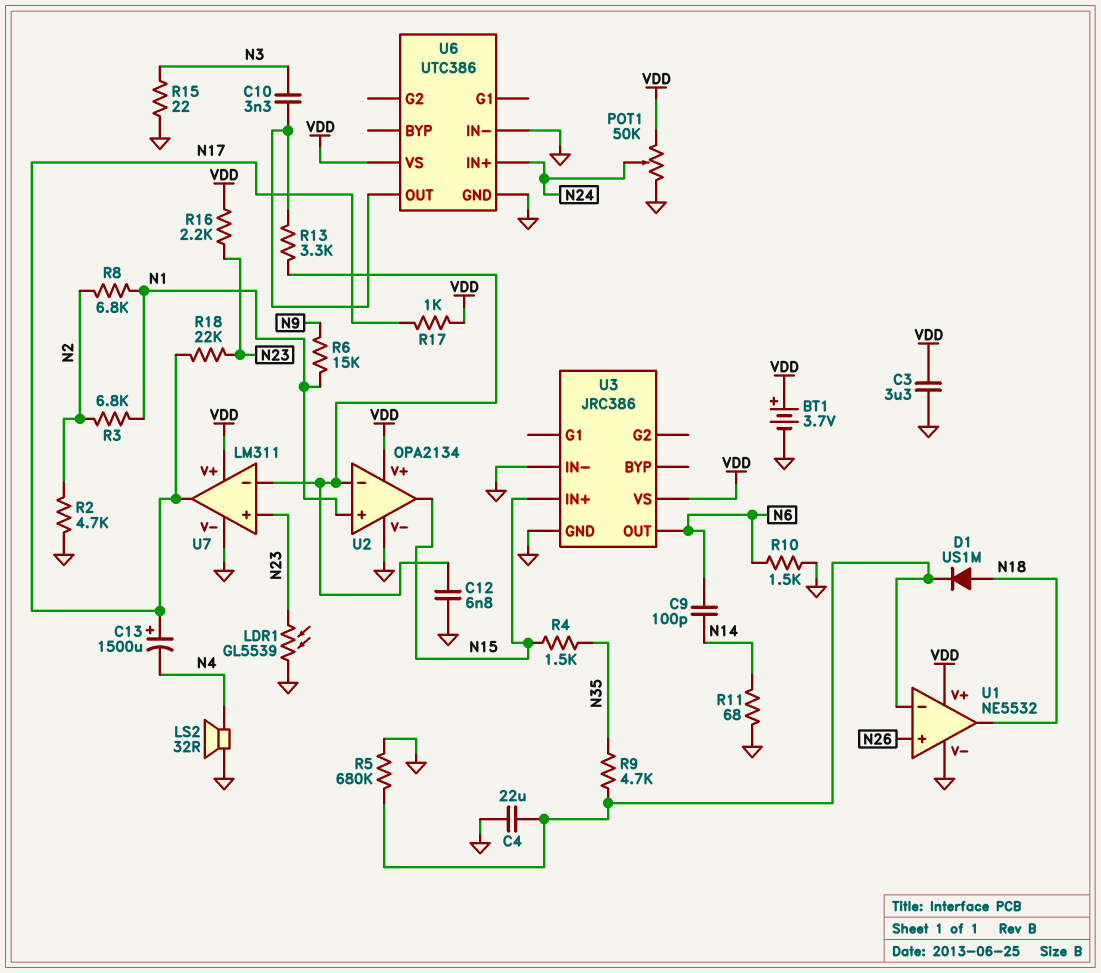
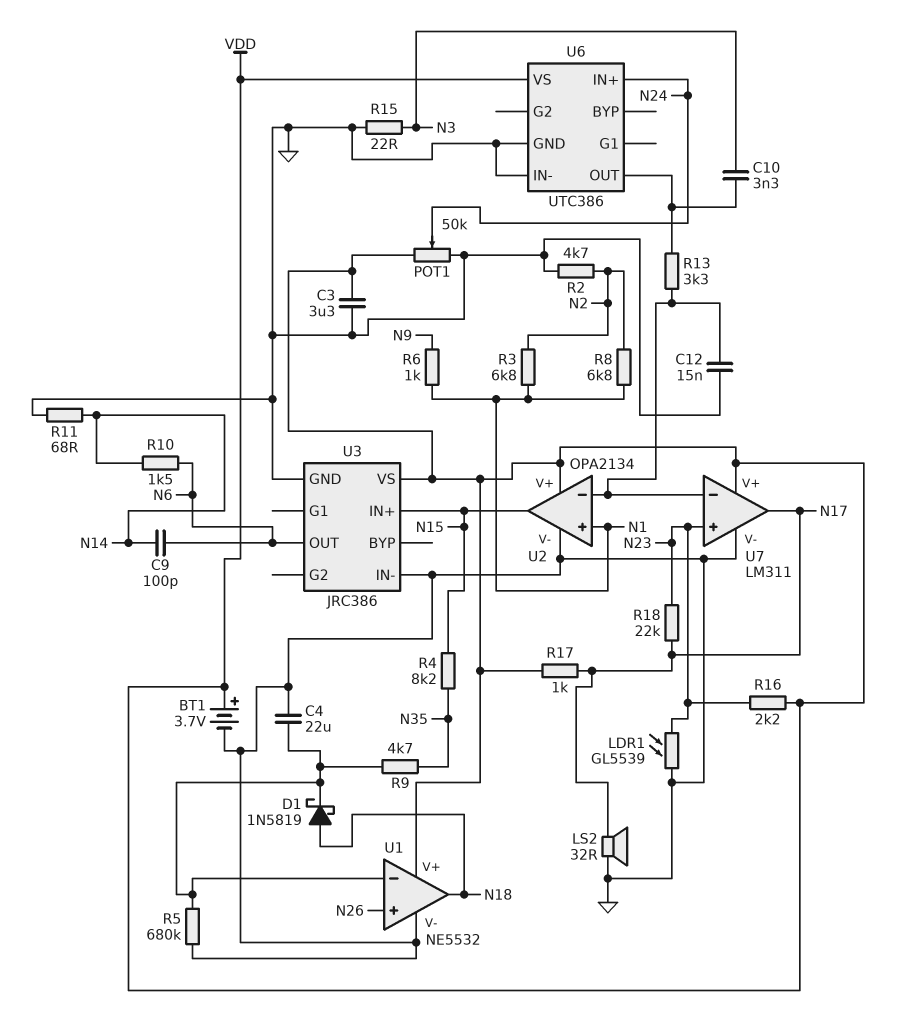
C12: 6.8nF (GND, U2/in-) -> 15nF (GND, U2/in-)
C13: 1500uF (plus N17, minus N4) -> none
D1: diode US1M (A N18, K U1/in-) -> schottky 1N5819 (A N18, K U1/in-)
LS2: speaker 32R (GND, N4) -> speaker 32R (GND, N17)
R4: 1.5k (N15, N35) -> 8.2k (N15, N35)
R6: 15k (N1, N9) -> 1k (N1, N9)
R10: 1.5k (GND, N6) -> 1.5k (N6, N14)

